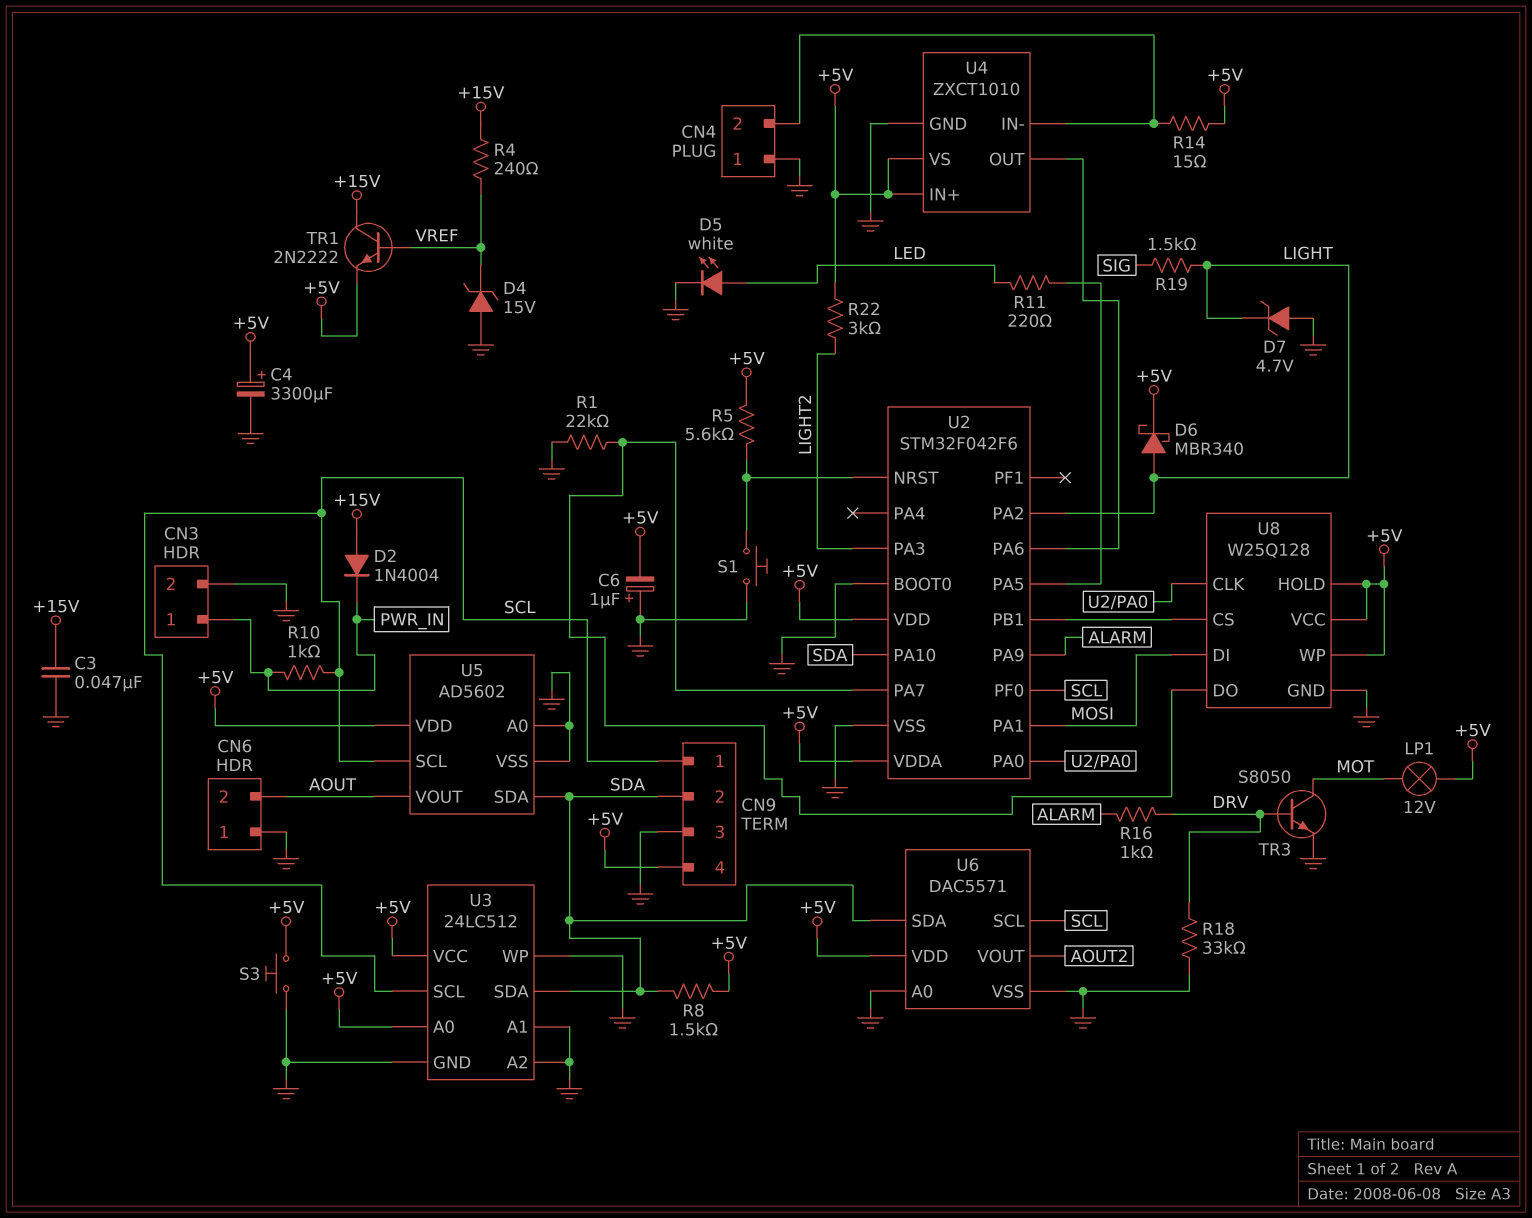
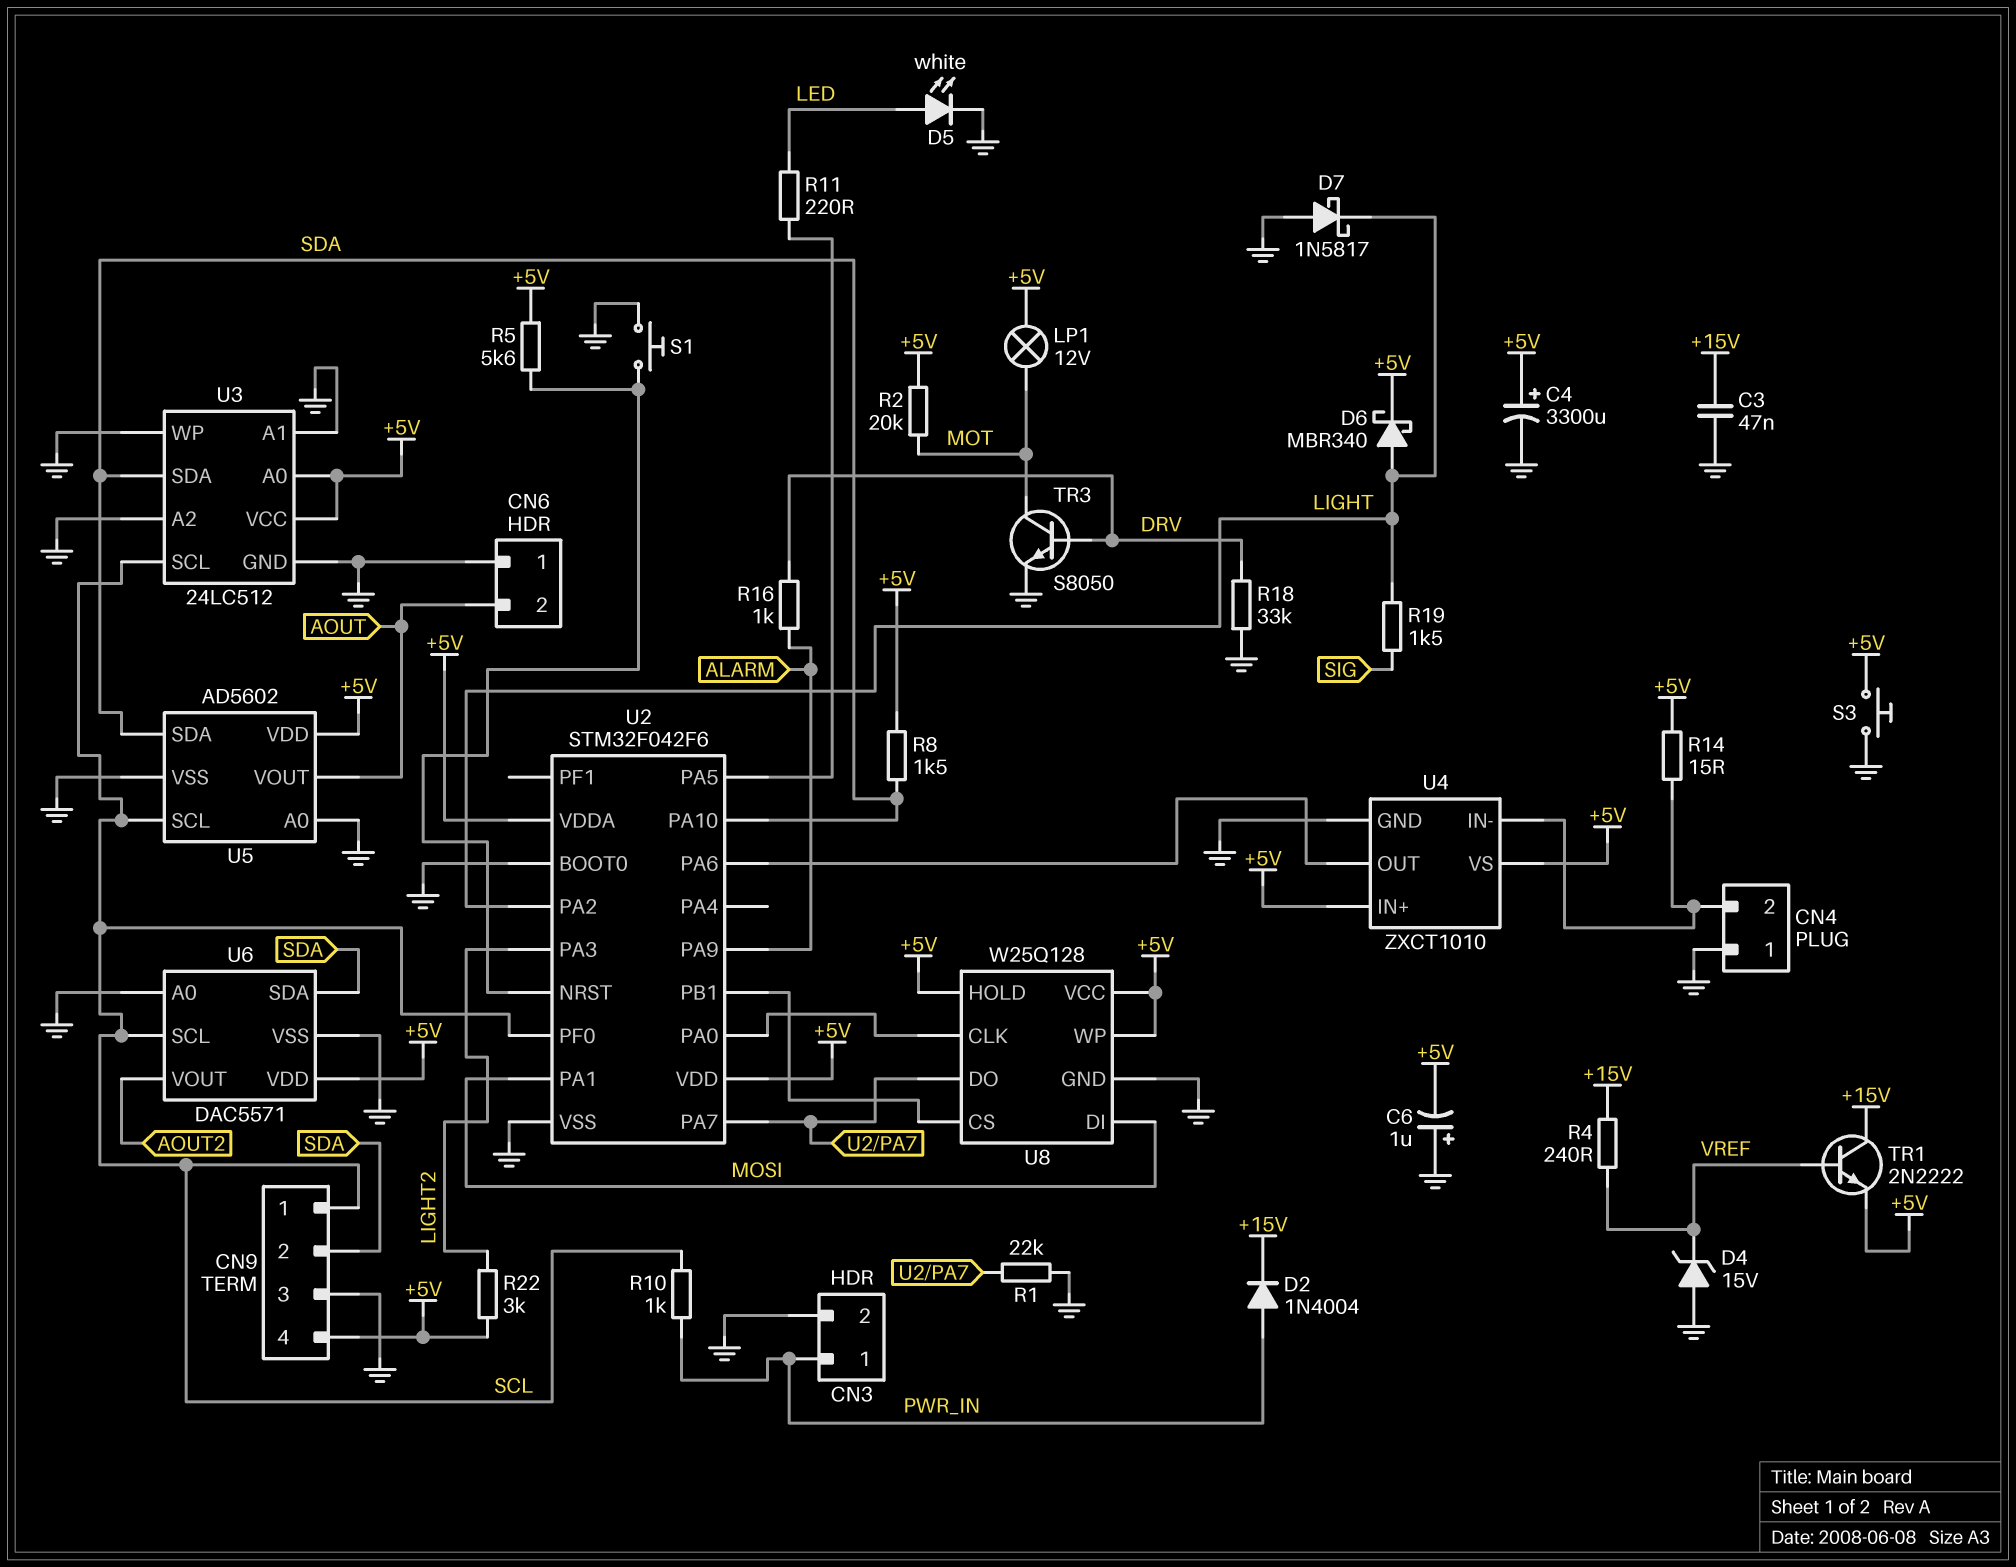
D2: diode 1N4004 (A +15V, K PWR_IN) -> diode 1N4004 (A PWR_IN, K +15V)
D7: zener 4.7V (A GND, K LIGHT) -> schottky 1N5817 (A GND, K LIGHT)
R2: none -> 20k (+5V, MOT)

